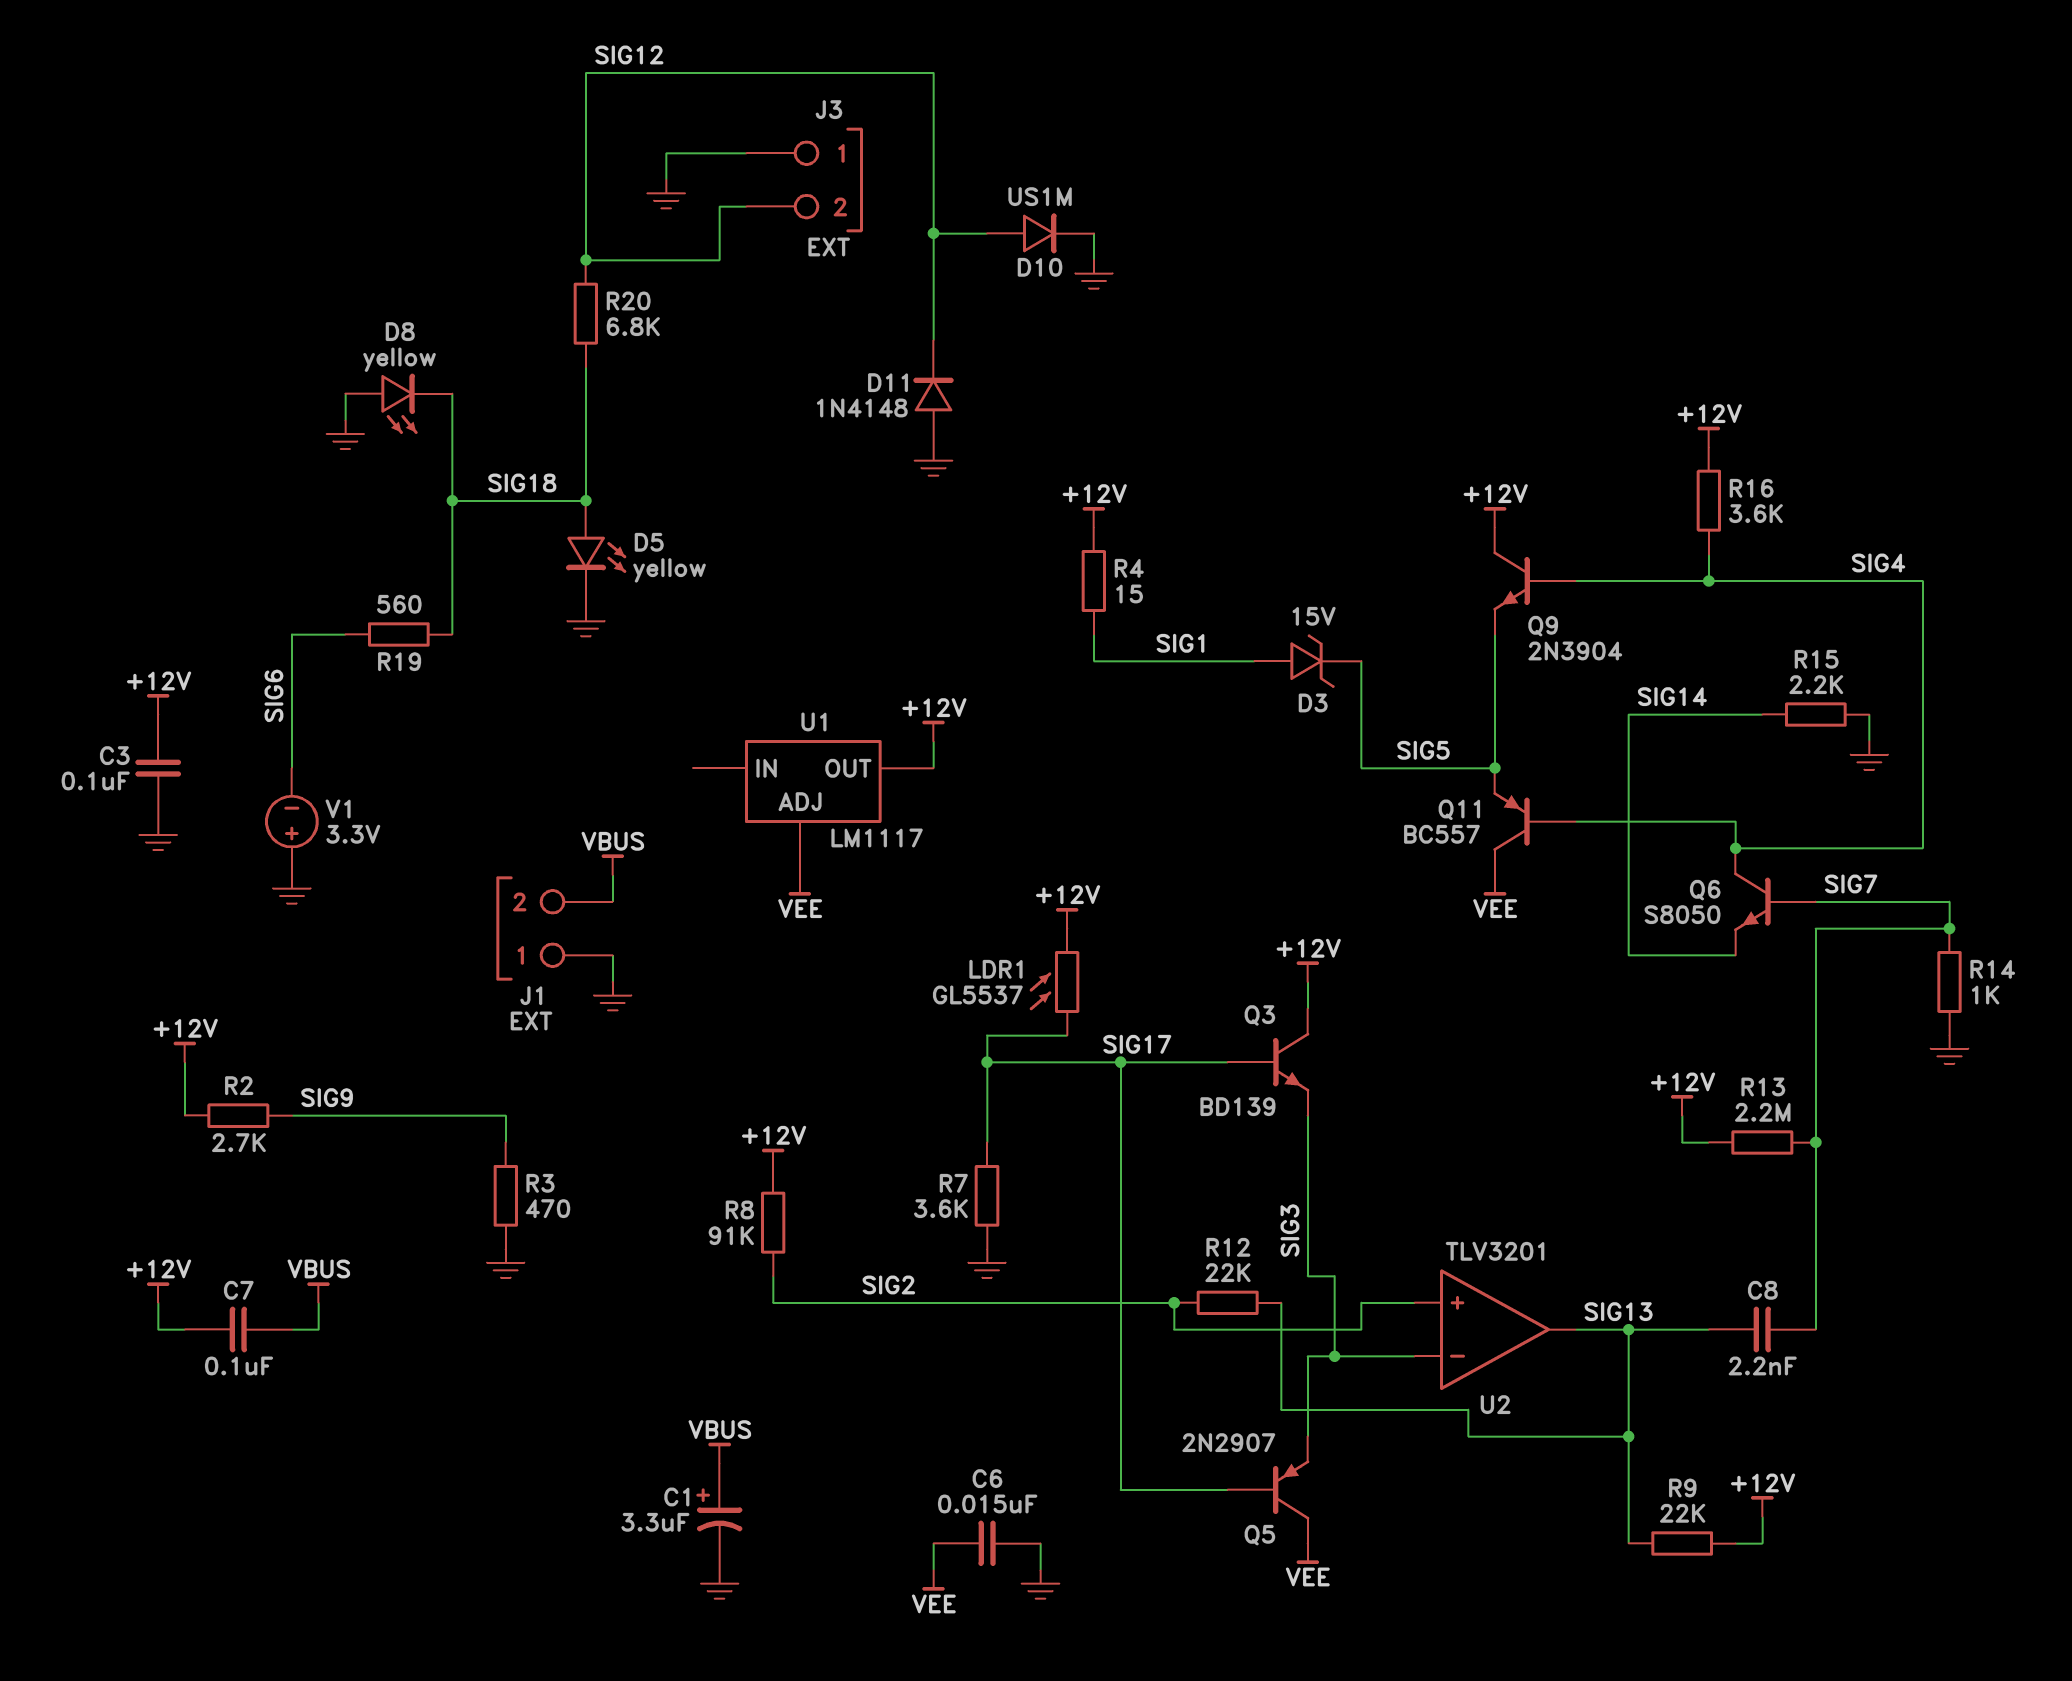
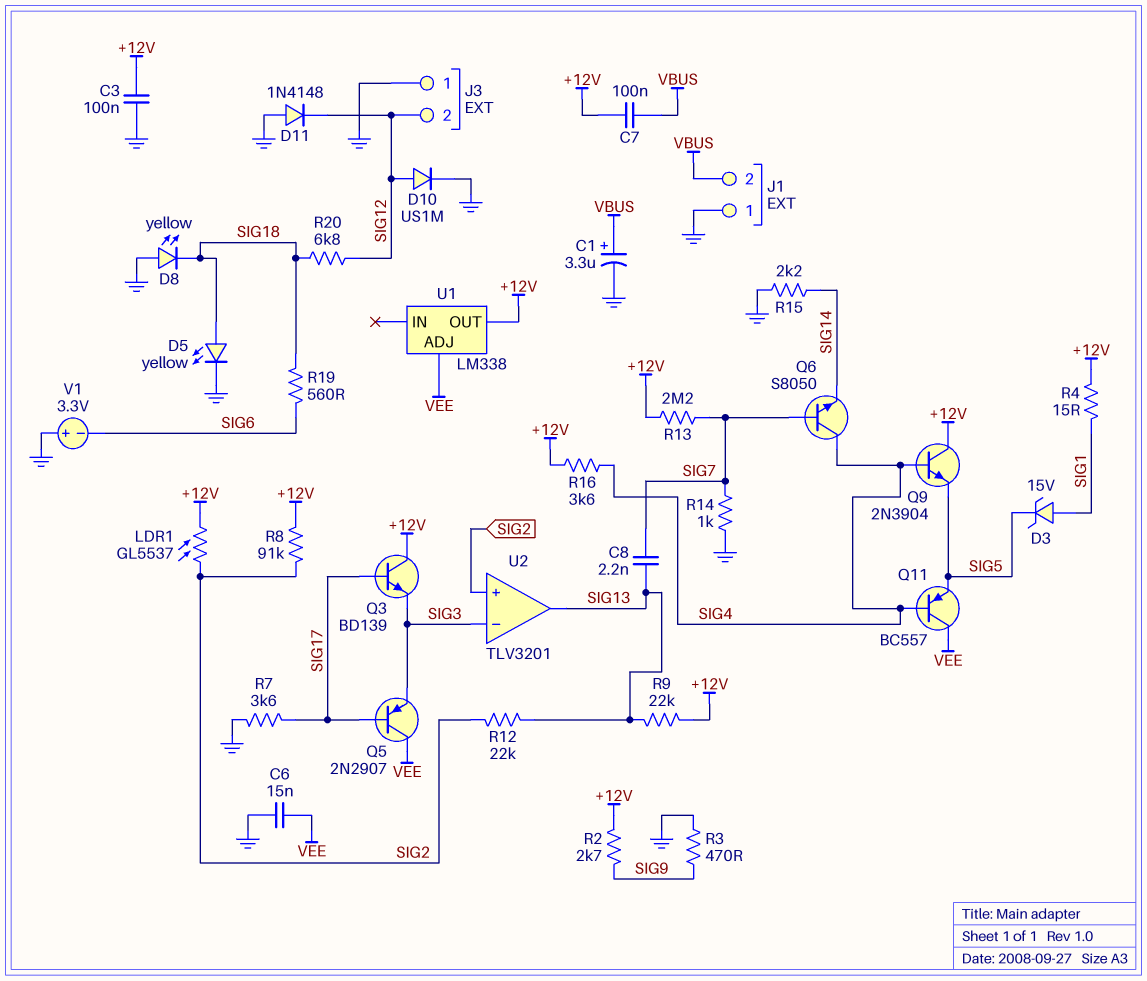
LDR1: GL5537 (+12V, SIG17) -> GL5537 (+12V, SIG2)
U1: LM1117 -> LM338

